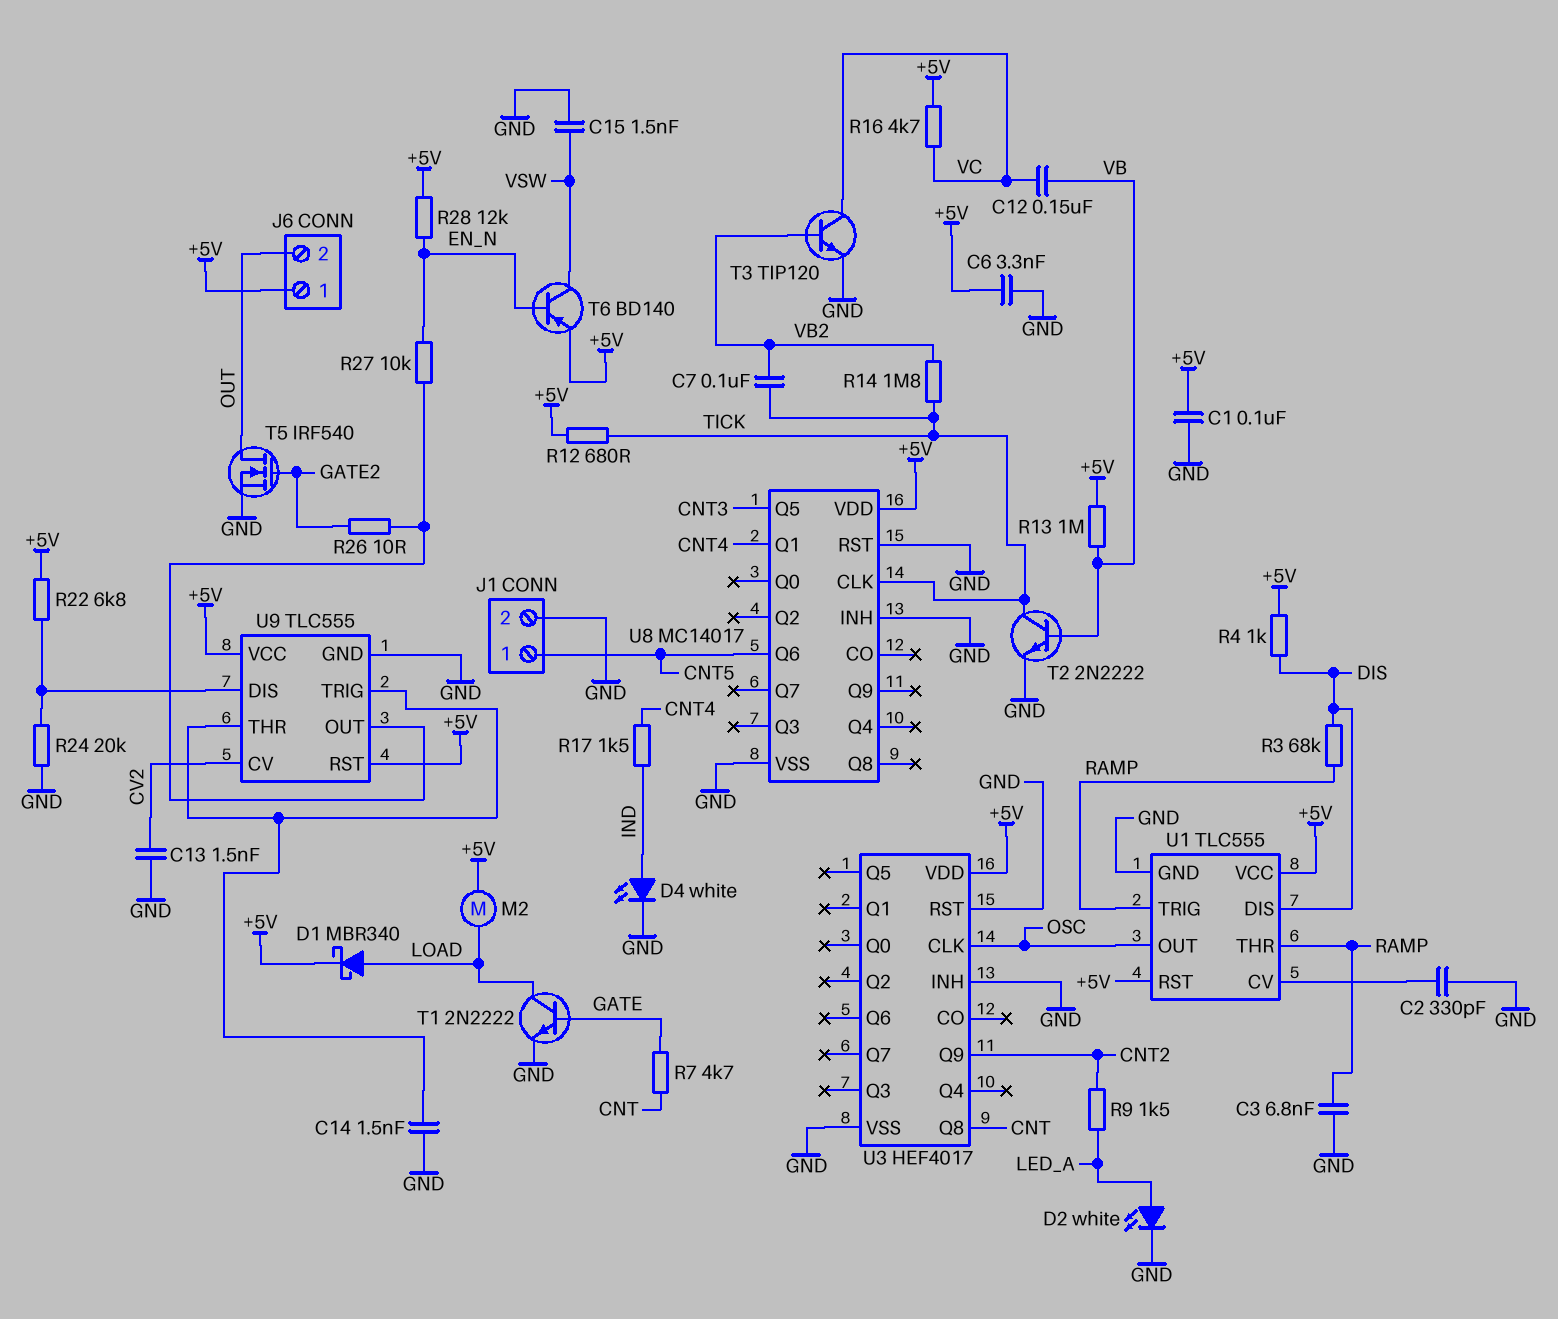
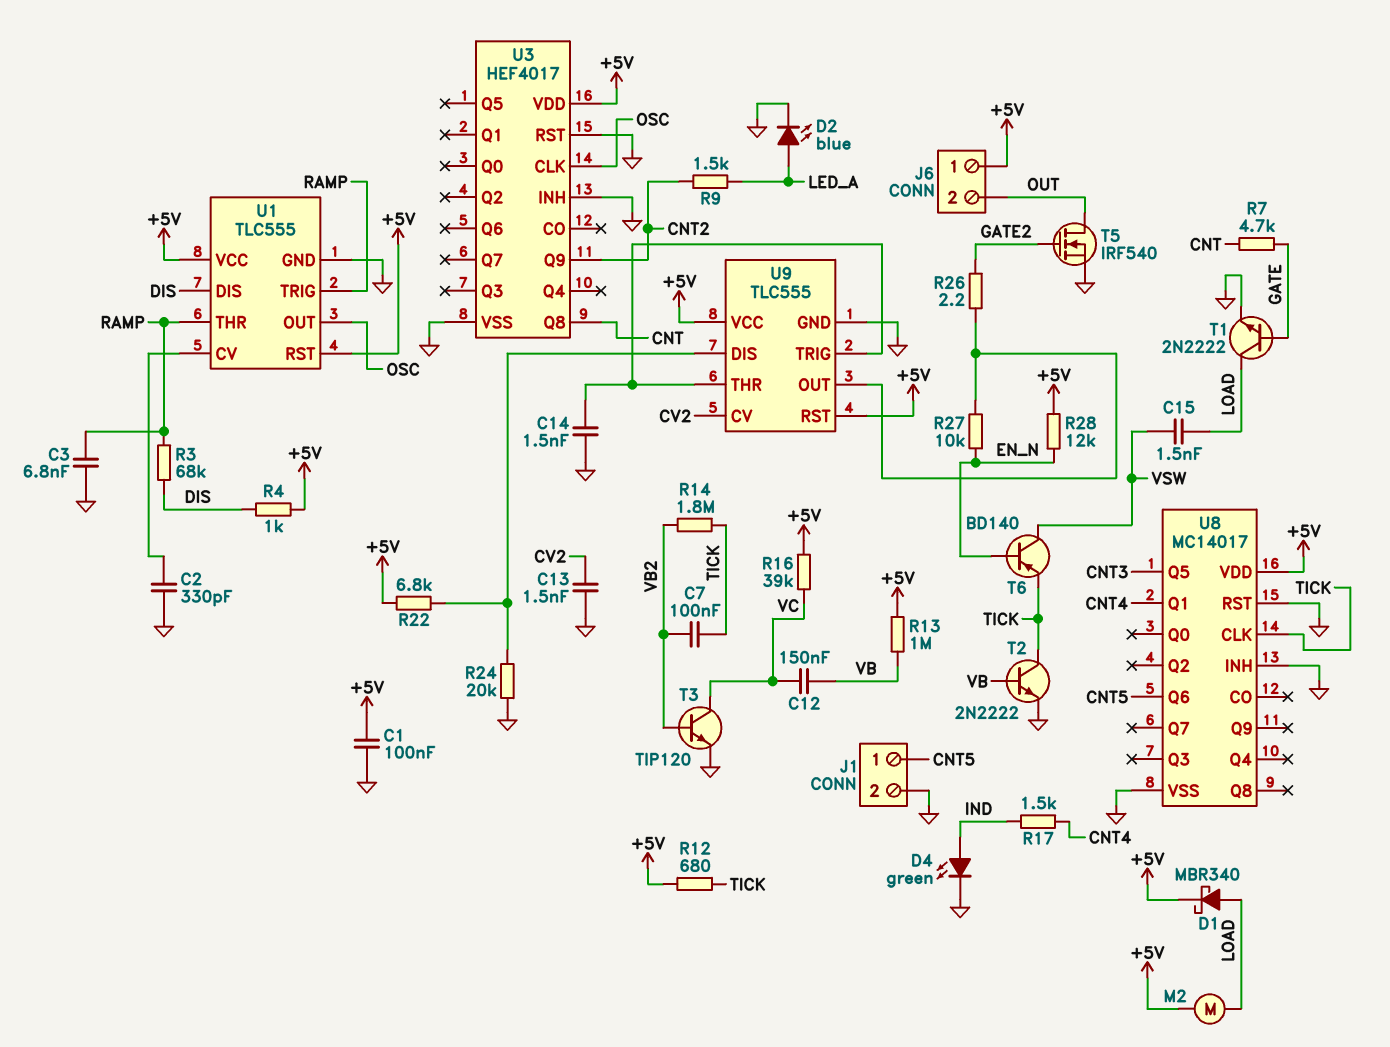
C6: 3.3nF (+5V, GND) -> none
C15: 1.5nF (GND, VSW) -> 1.5nF (LOAD, VSW)
D2: LED white (A LED_A, K GND) -> LED blue (A LED_A, K GND)
D4: LED white (A IND, K GND) -> LED green (A IND, K GND)
R16: 4.7k (+5V, VC) -> 39k (+5V, VC)
R26: 10 (GATE2, U9/OUT) -> 2.2 (GATE2, U9/OUT)
T6: PNP BD140 (B EN_N, C VSW, E +5V) -> PNP BD140 (B EN_N, C VSW, E TICK)

